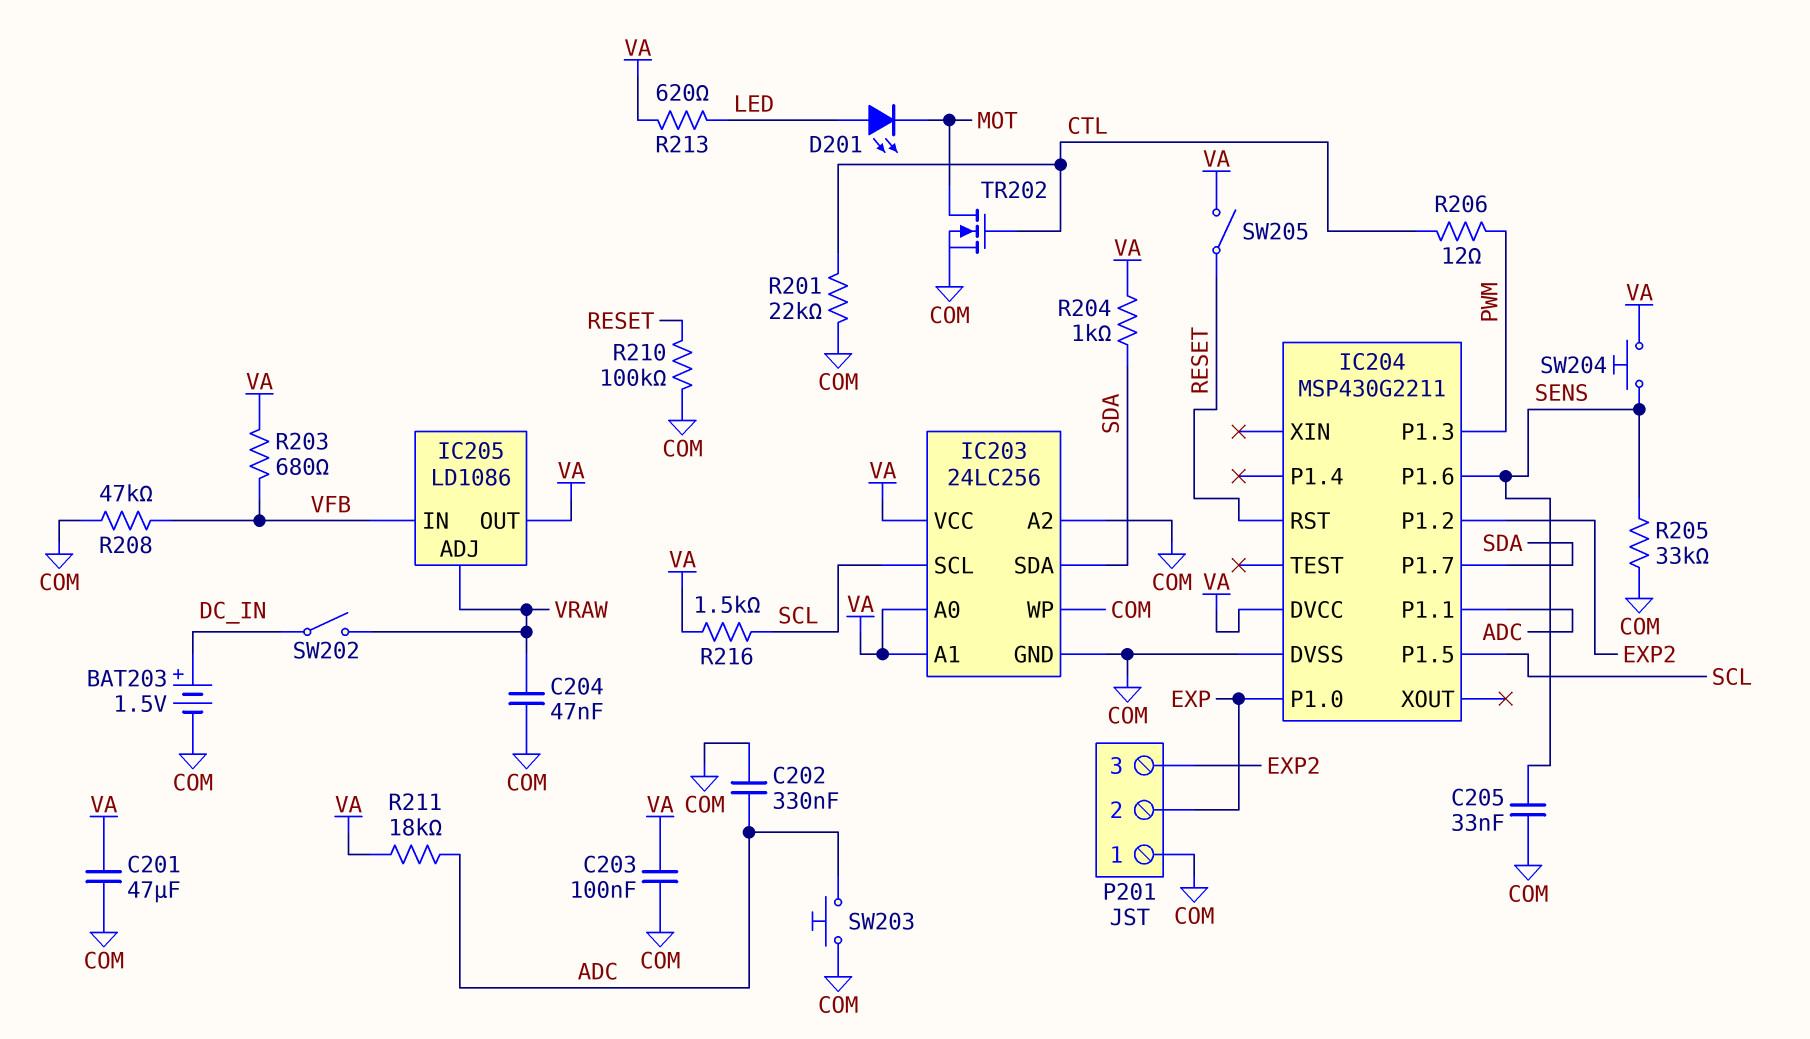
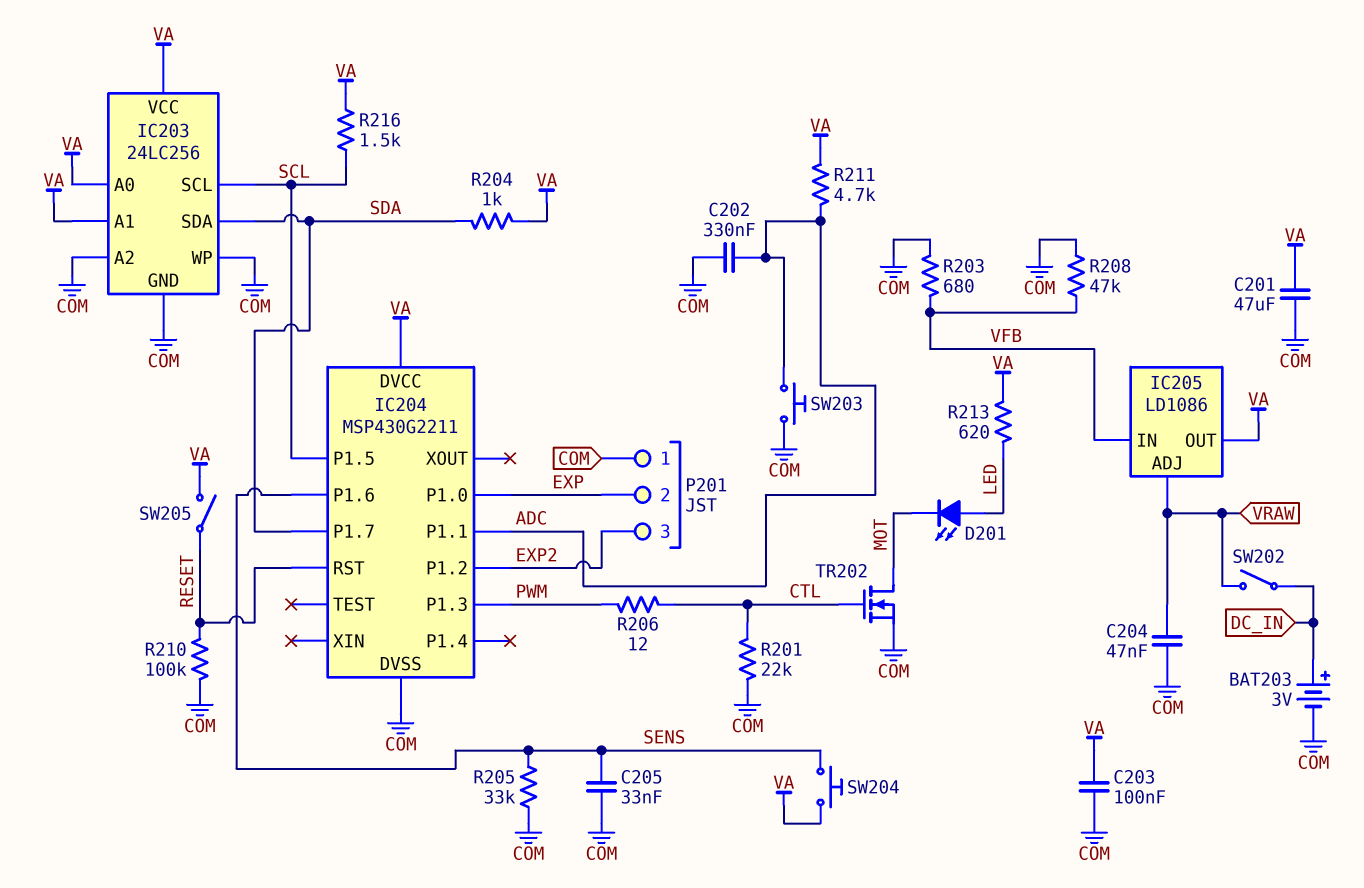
BAT203: 1.5V (plus DC_IN, minus COM) -> 3V (plus DC_IN, minus COM)
R203: 680 (VA, VFB) -> 680 (COM, VFB)
R211: 18k (ADC, VA) -> 4.7k (ADC, VA)

